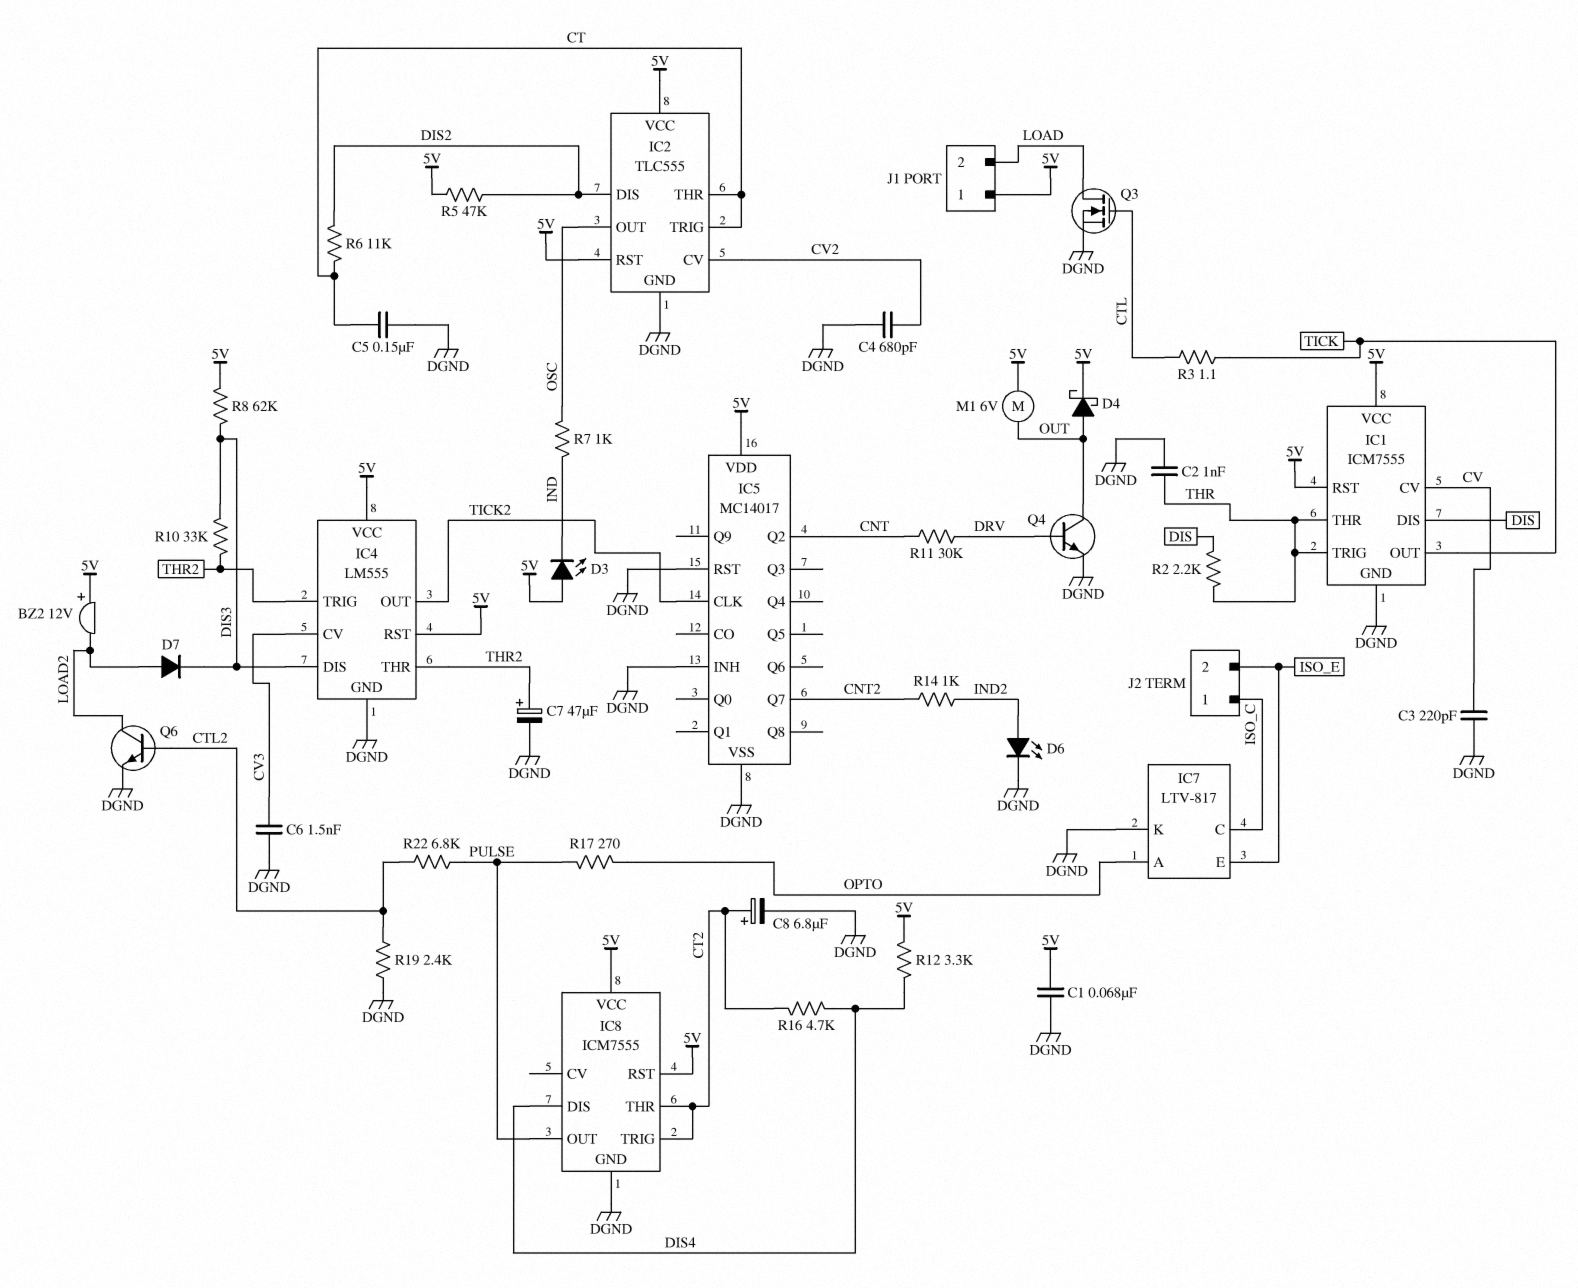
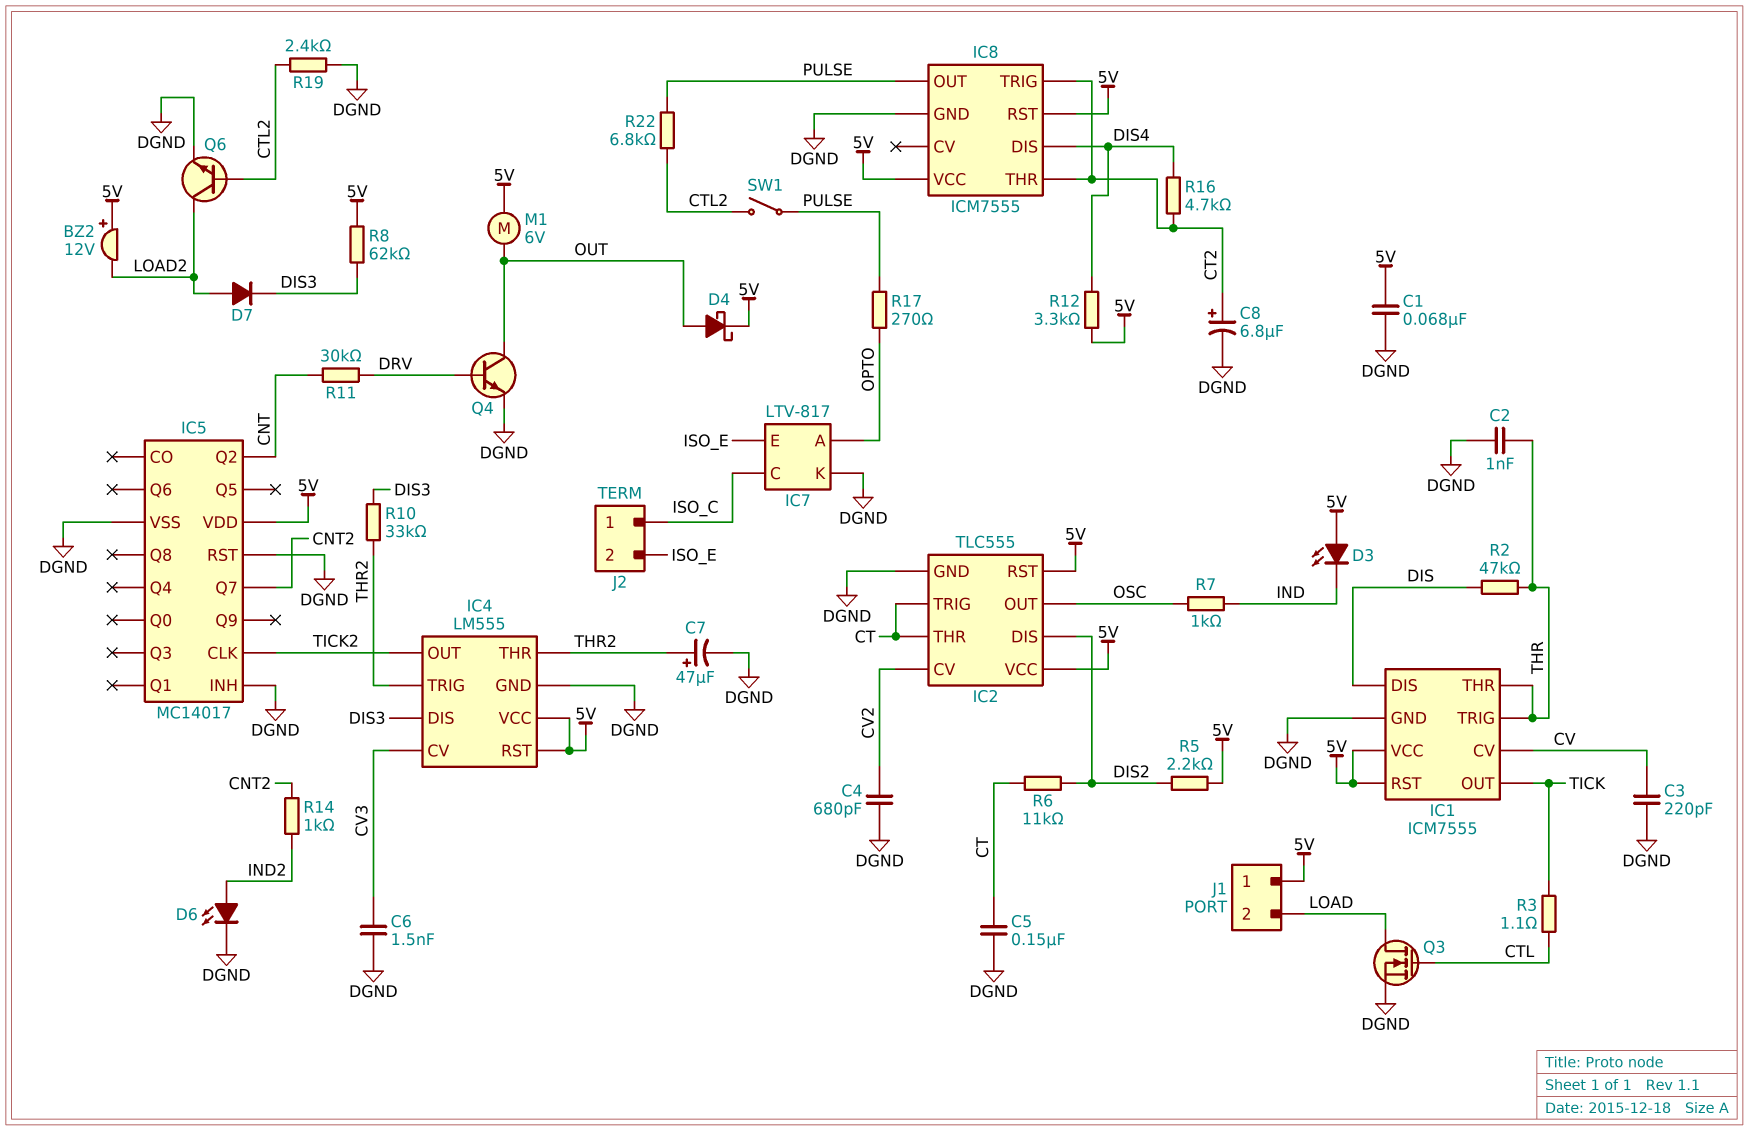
R2: 2.2k (DIS, THR) -> 47k (DIS, THR)
R5: 47k (5V, DIS2) -> 2.2k (5V, DIS2)
SW1: none -> switch (CTL2, PULSE)

